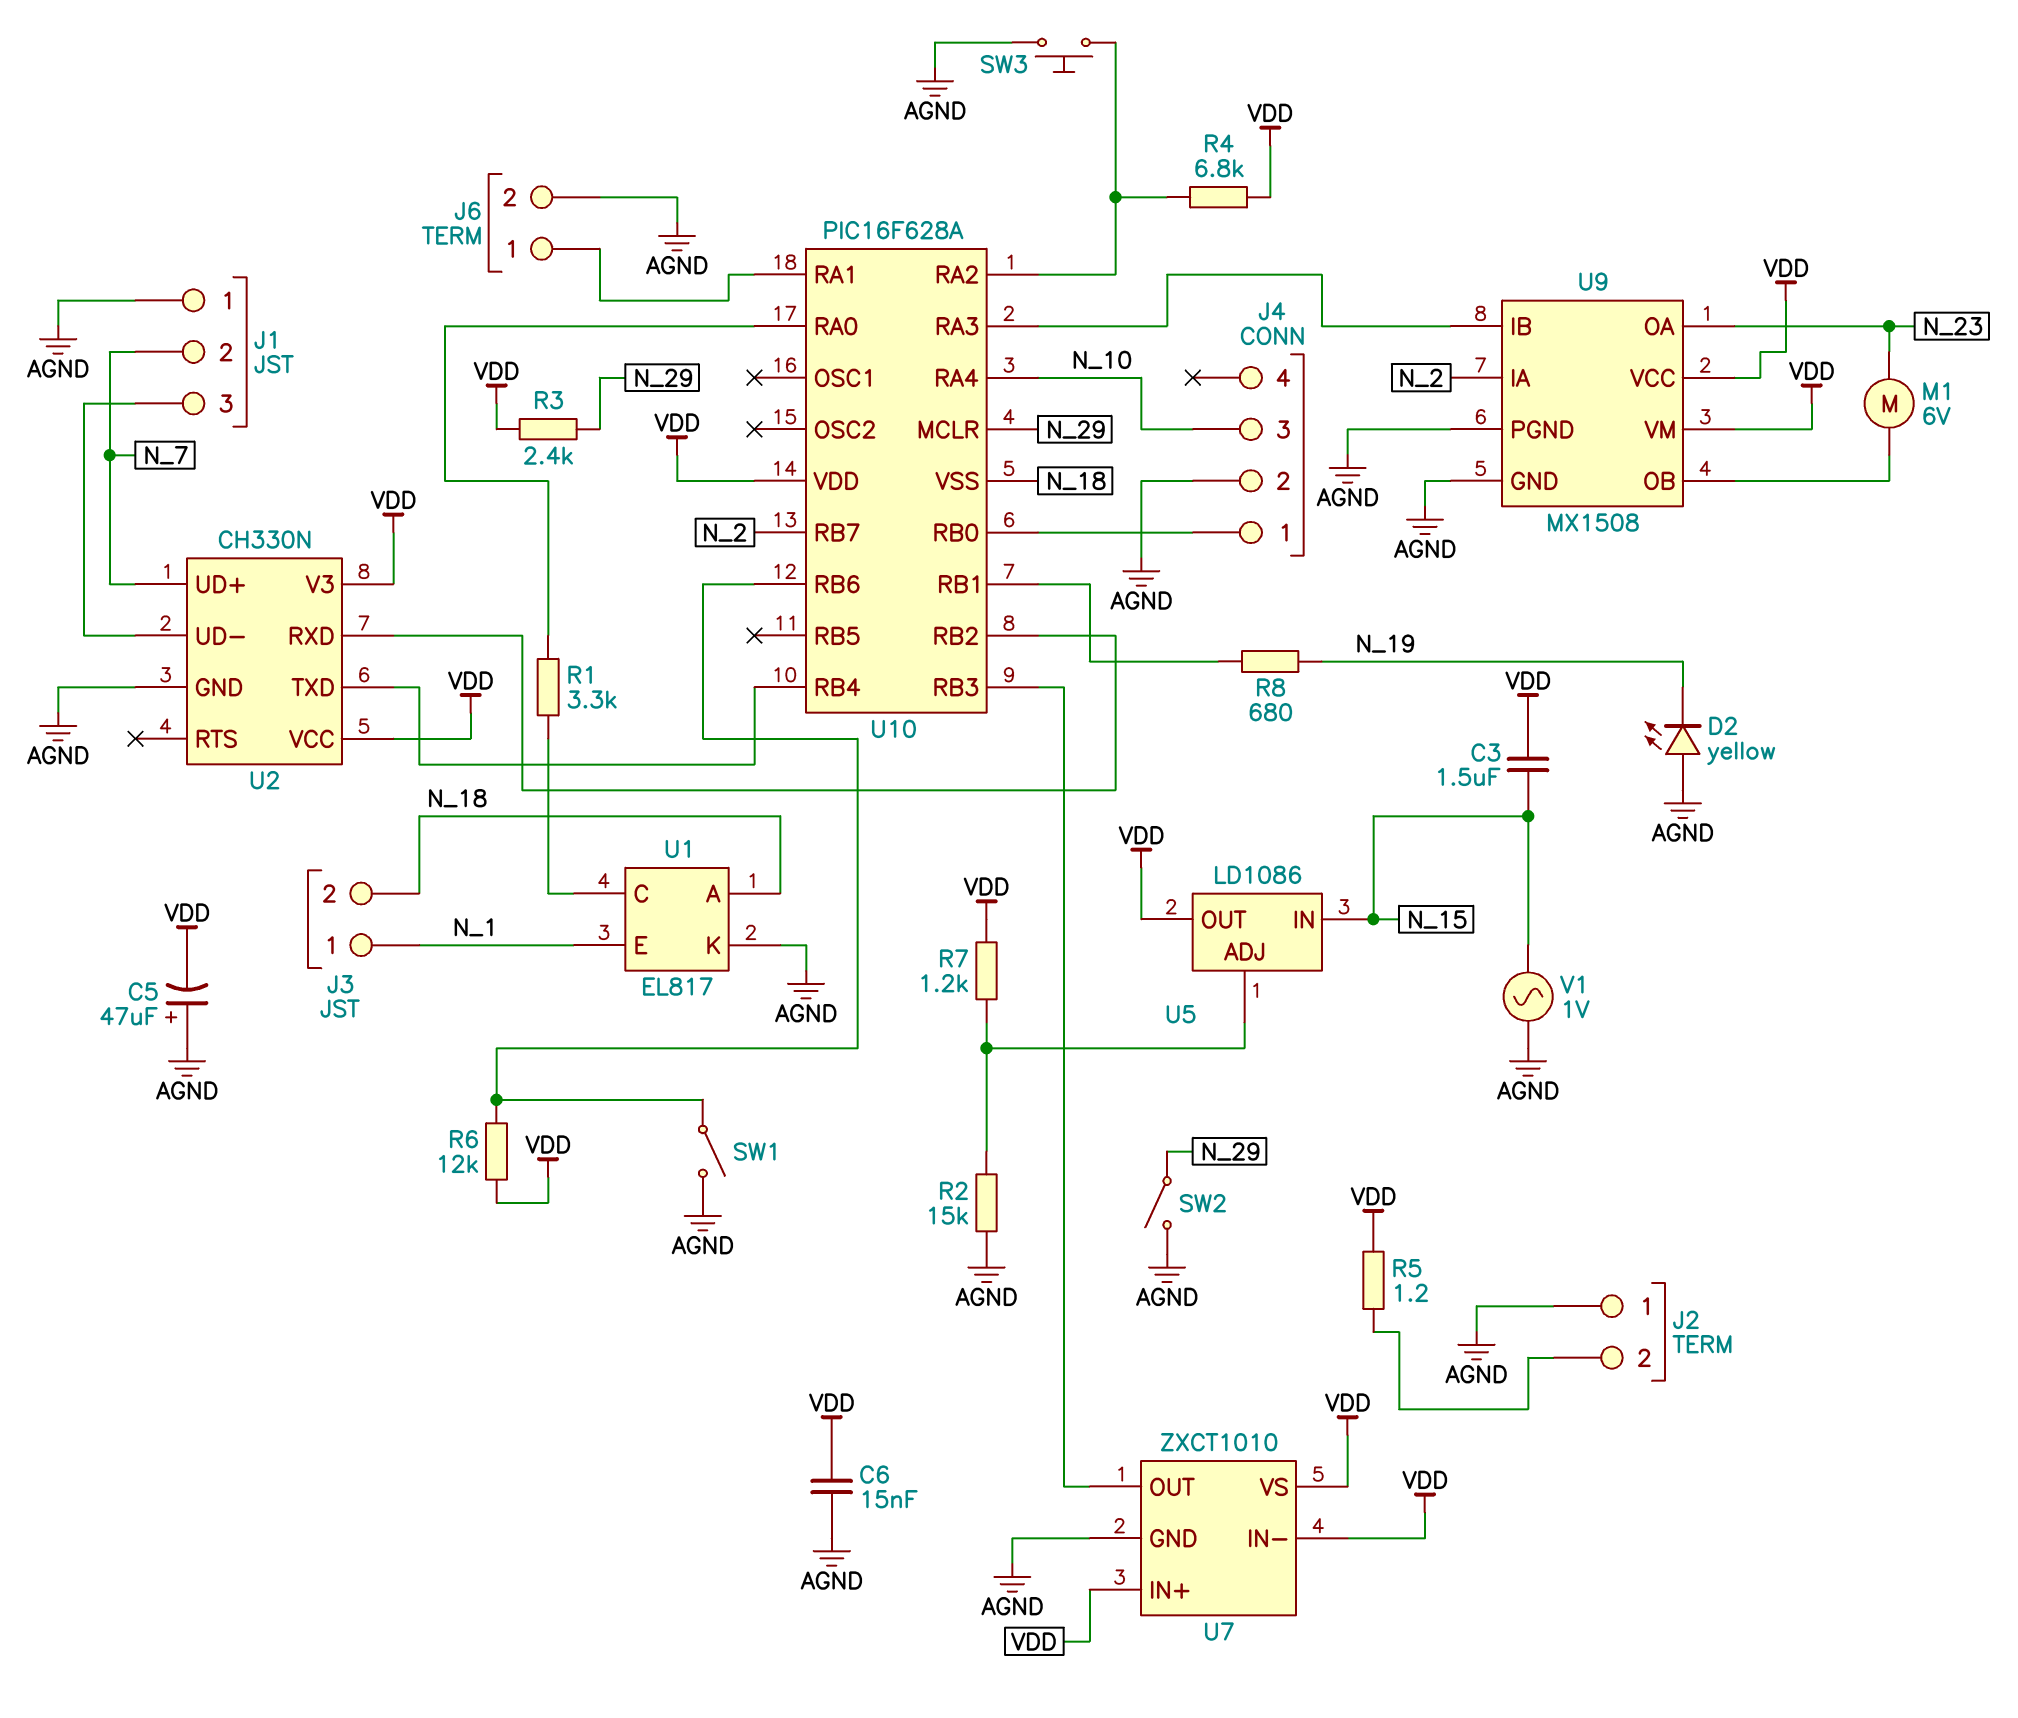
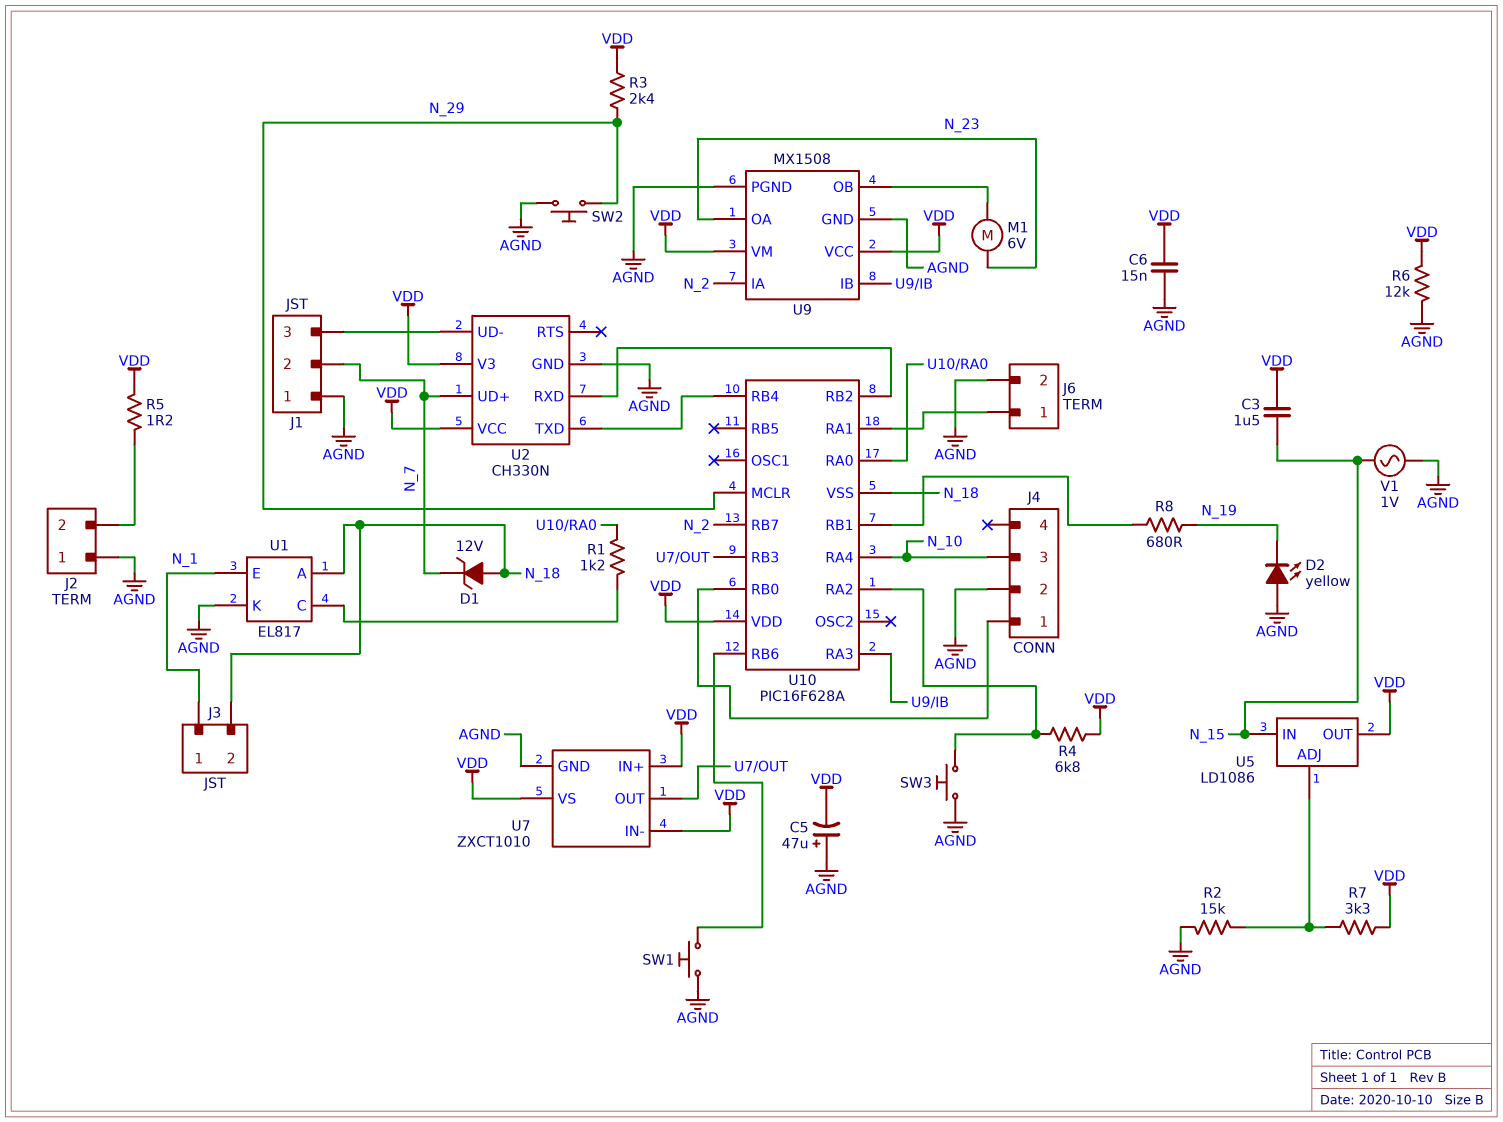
D1: none -> zener 12V (A N_18, K N_7)
R1: 3.3k (U1/C, U10/RA0) -> 1.2k (U1/C, U10/RA0)
R6: 12k (U10/RB6, VDD) -> 12k (AGND, VDD)
R7: 1.2k (U5/ADJ, VDD) -> 3.3k (U5/ADJ, VDD)
SW1: switch (AGND, U10/RB6) -> button (AGND, U10/RB6)
SW2: switch (AGND, N_29) -> button (AGND, N_29)

